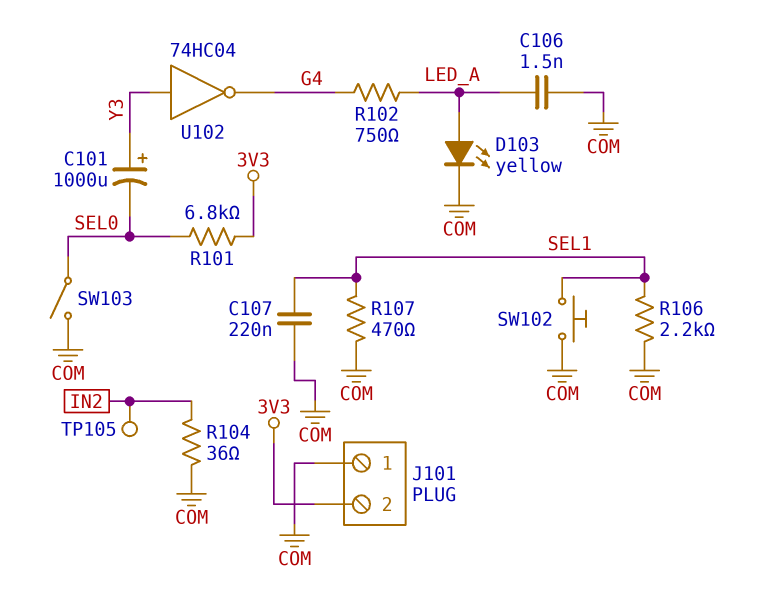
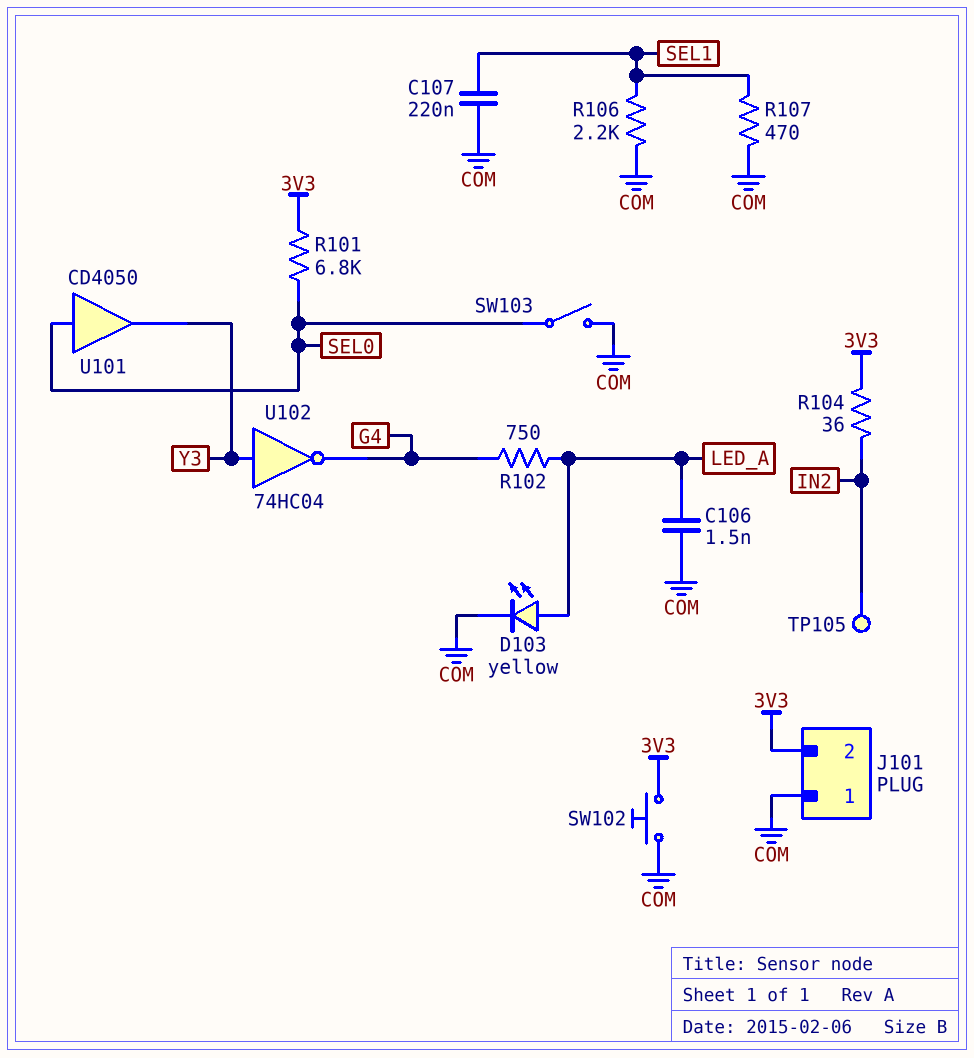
C101: 1000uF (plus Y3, minus SEL0) -> none
R104: 36 (COM, IN2) -> 36 (3V3, IN2)
SW102: button (COM, SEL1) -> button (3V3, COM)
U101: none -> buffer CD4050 (in SEL0, out Y3)

